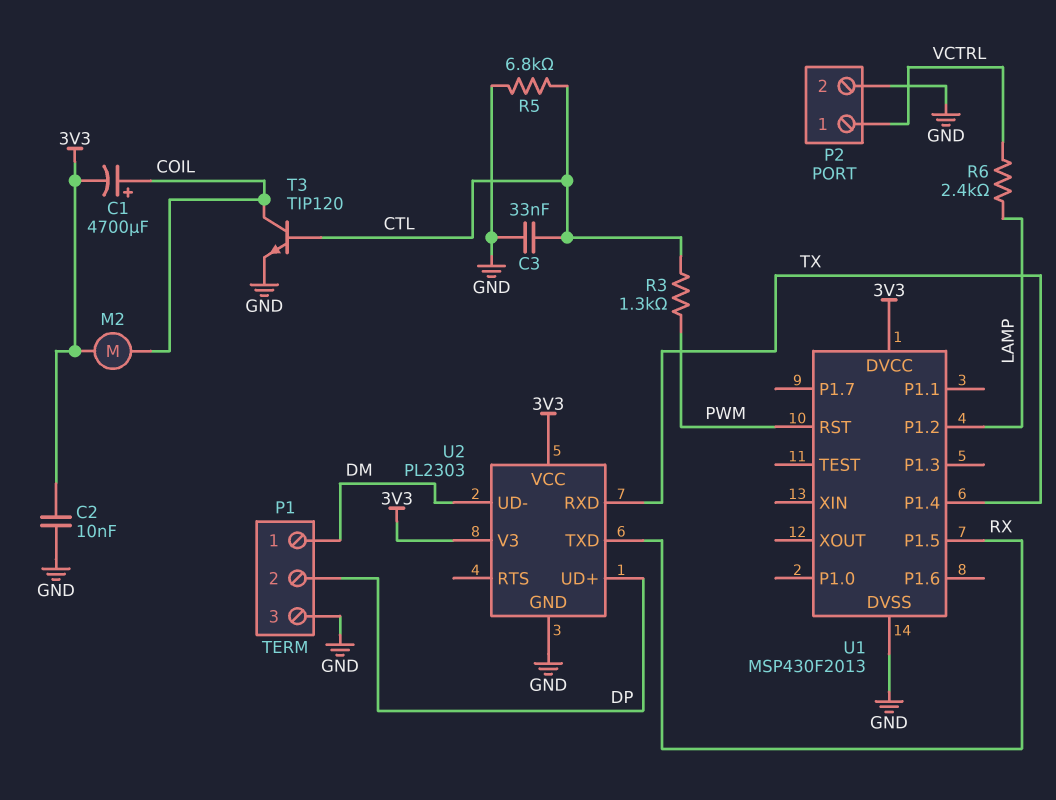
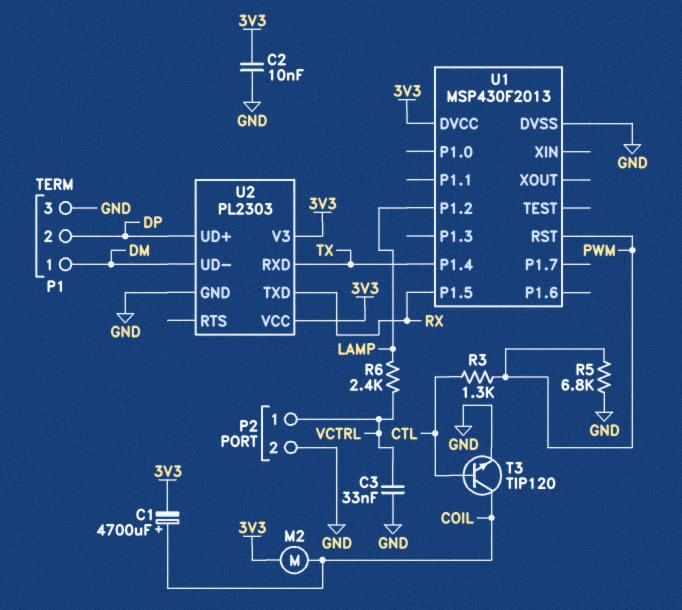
C3: 33nF (CTL, GND) -> 33nF (GND, VCTRL)
R5: 6.8k (CTL, GND) -> 6.8k (GND, PWM)

